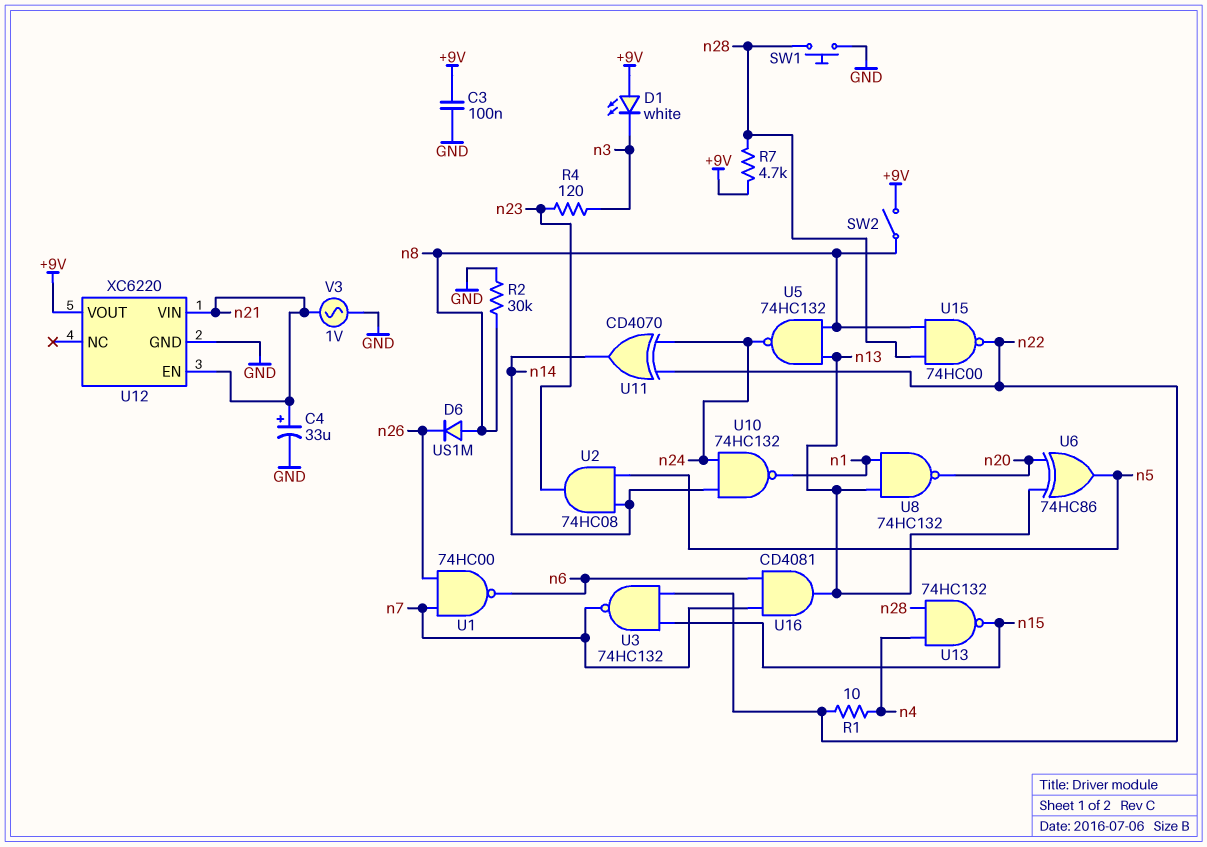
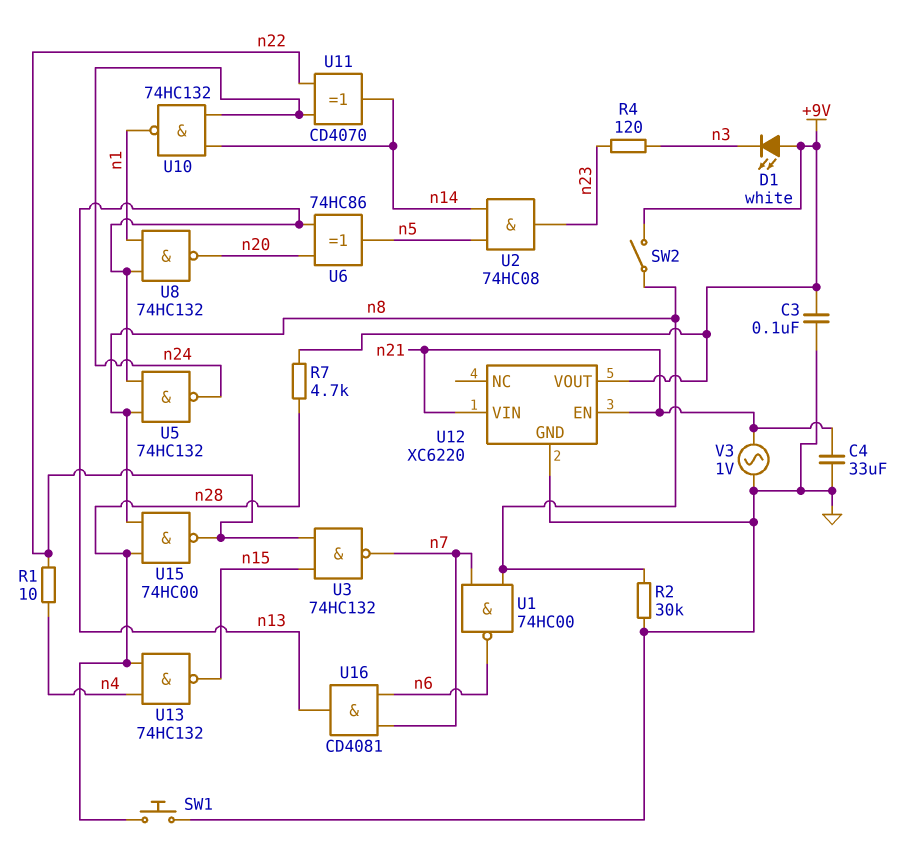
C4: 33uF (plus n21, minus GND) -> 33uF (GND, n21)
D6: diode US1M (A n8, K n26) -> none
U1: NAND 74HC00 (in n7, in n26, out n6) -> NAND 74HC00 (in n7, in n8, out n6)

